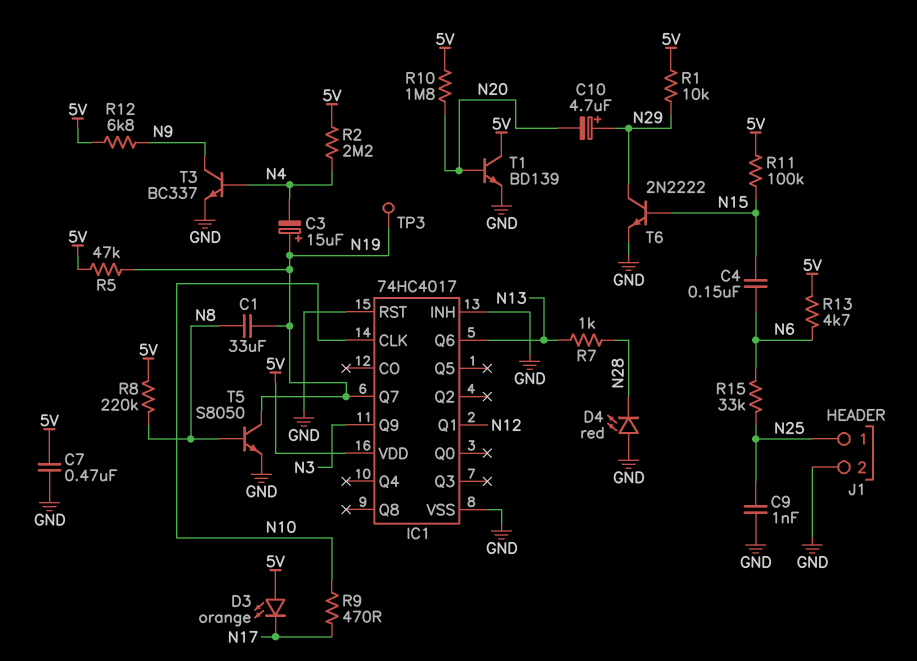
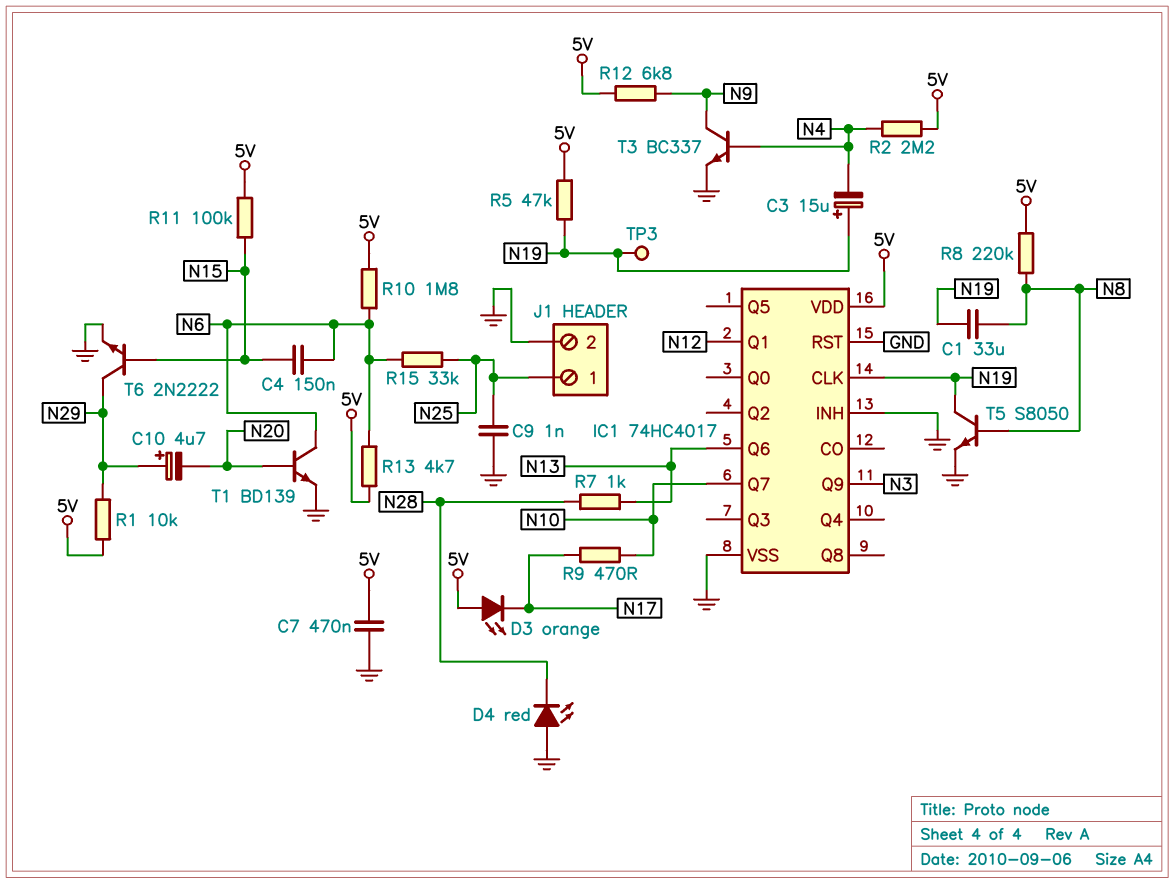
IC1 pin CLK: N10 -> N19
IC1 pin Q7: N19 -> N10
R10: 1.8M (5V, N20) -> 1.8M (5V, N6)
T1: NPN BD139 (B N20, C 5V, E GND) -> NPN BD139 (B N20, C N6, E GND)

